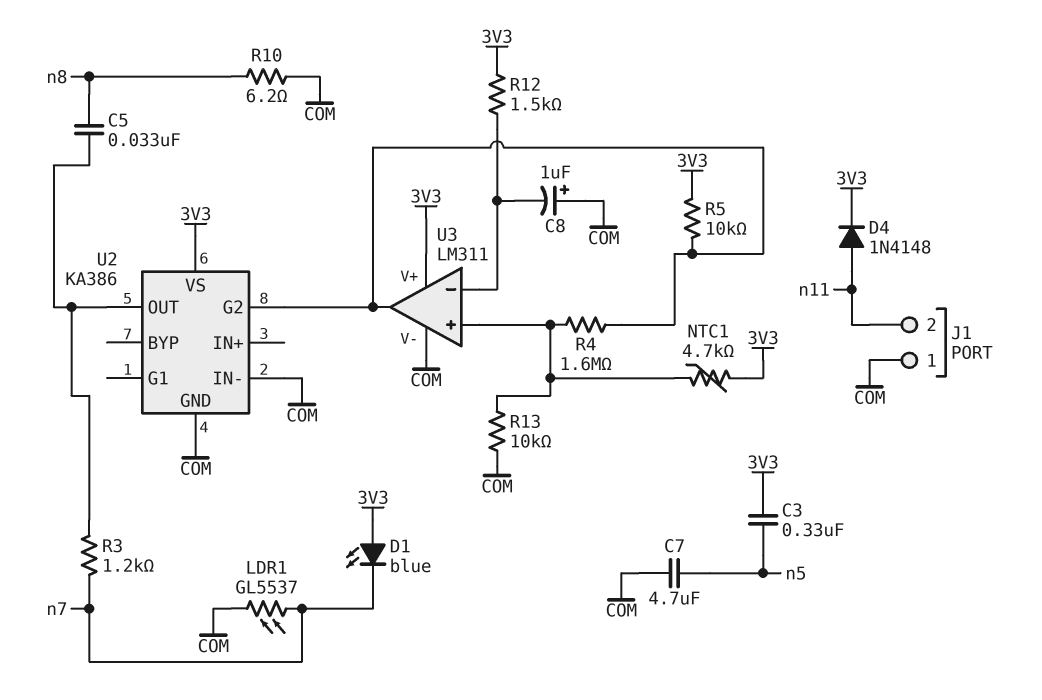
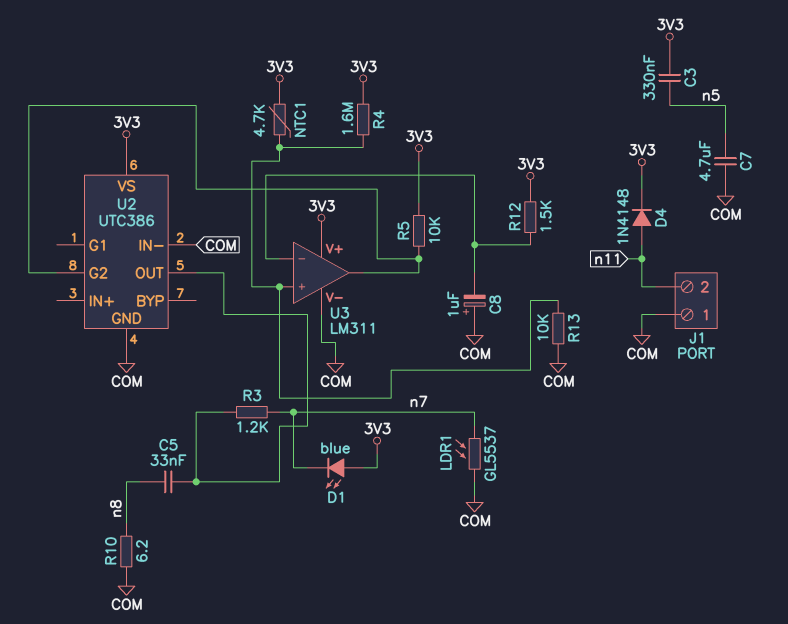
R4: 1.6M (U2/G2, U3/in+) -> 1.6M (3V3, U3/in+)
U2: KA386 -> UTC386

